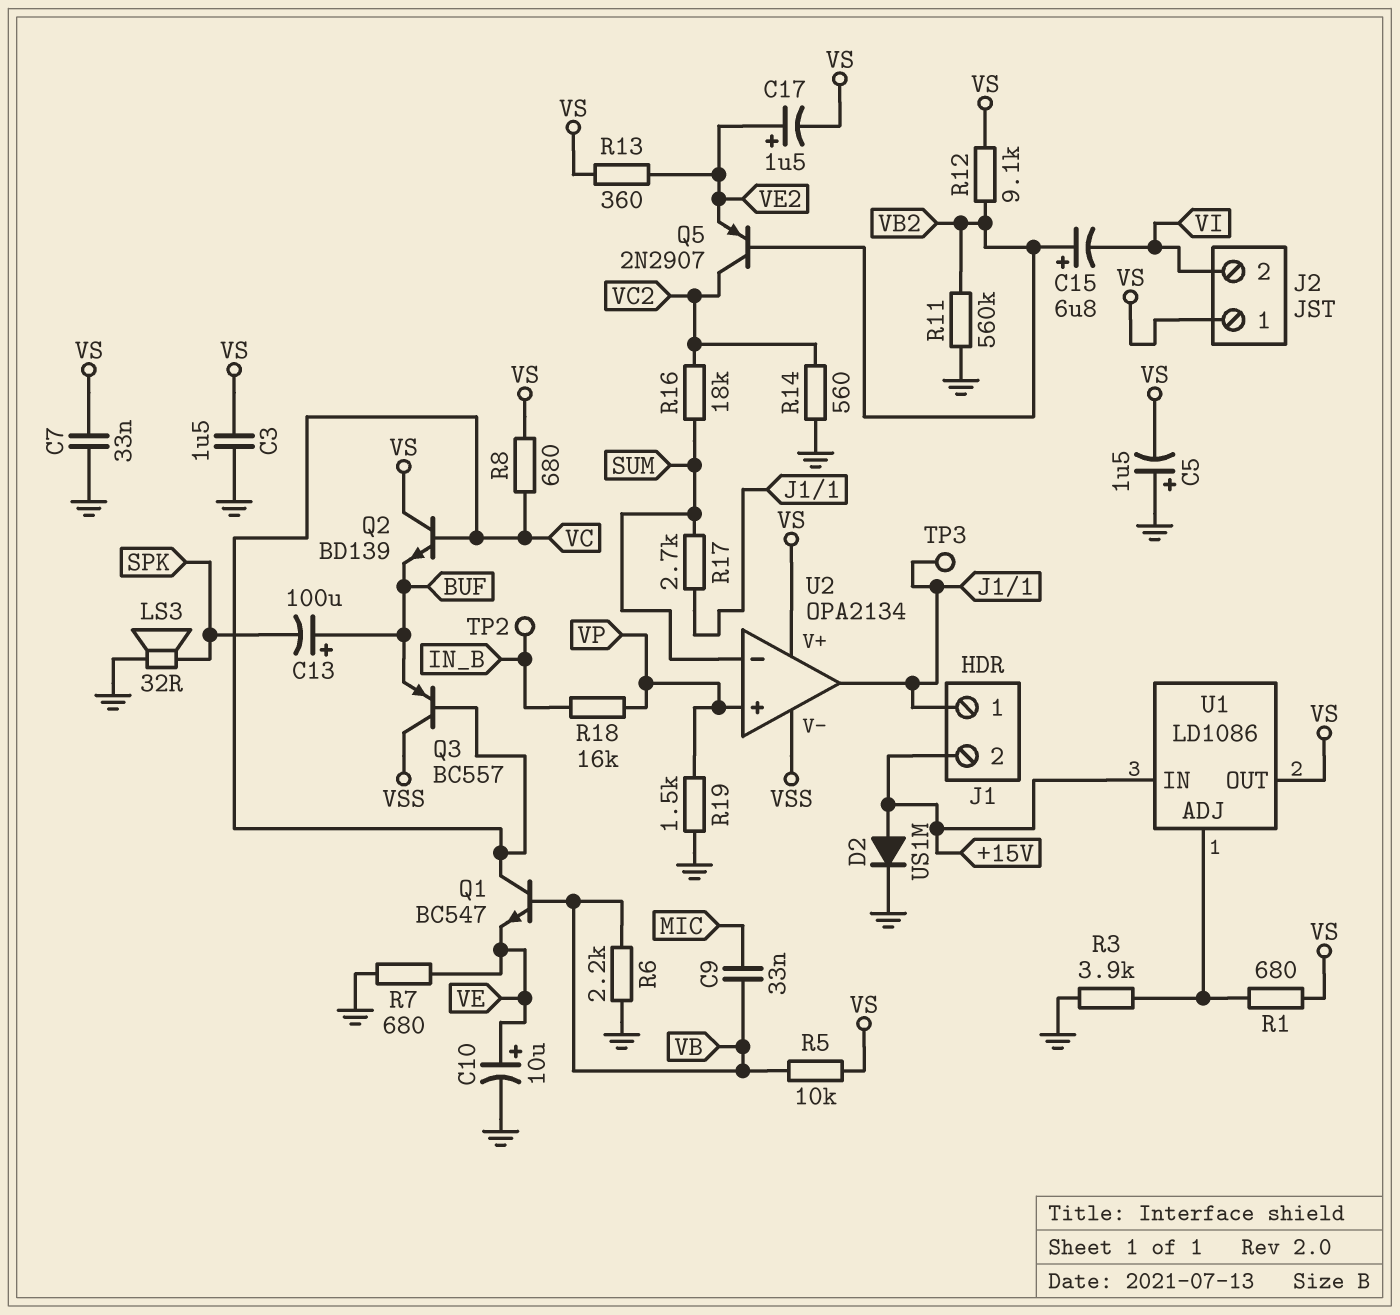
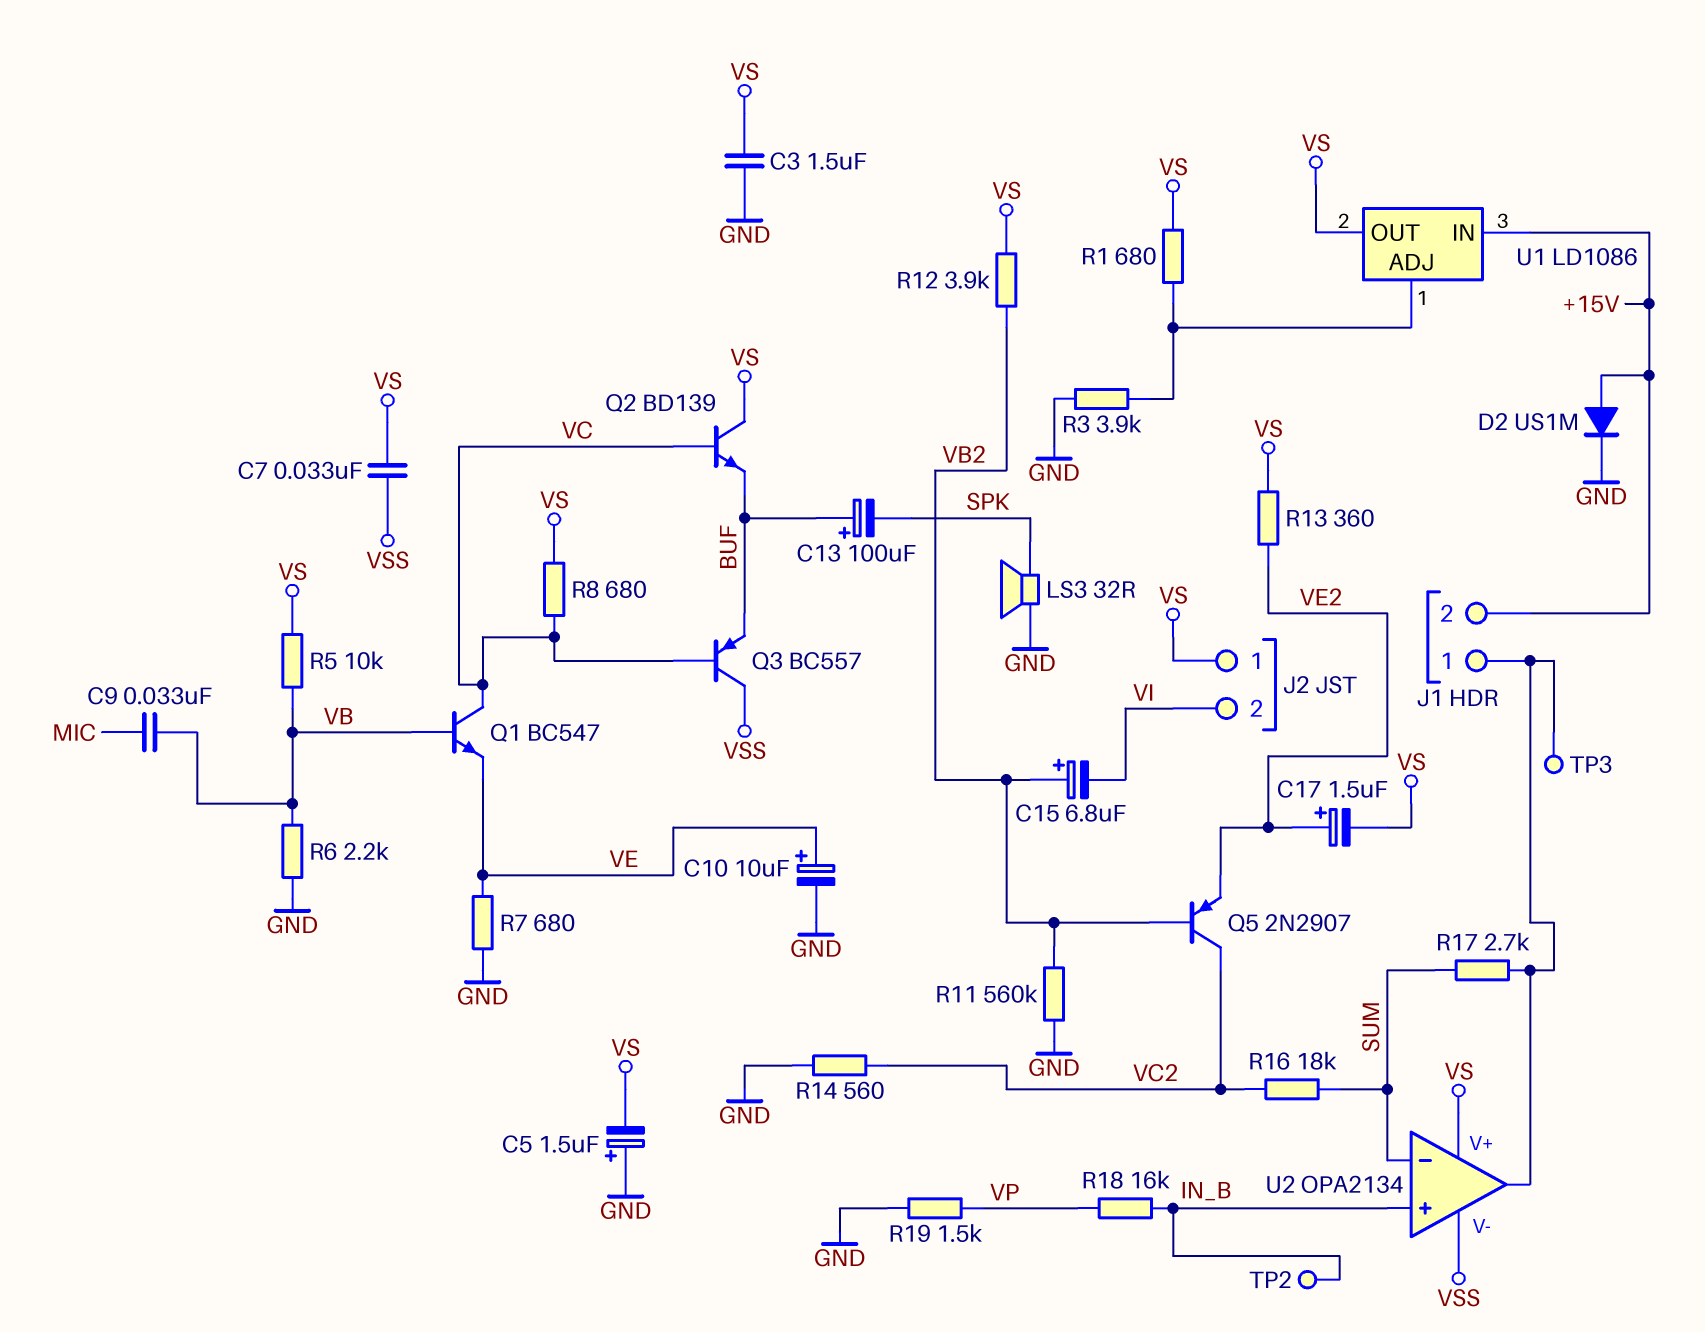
C7: 33nF (GND, VS) -> 33nF (VS, VSS)
R12: 9.1k (VB2, VS) -> 3.9k (VB2, VS)
U2 pin in+: VP -> IN_B

